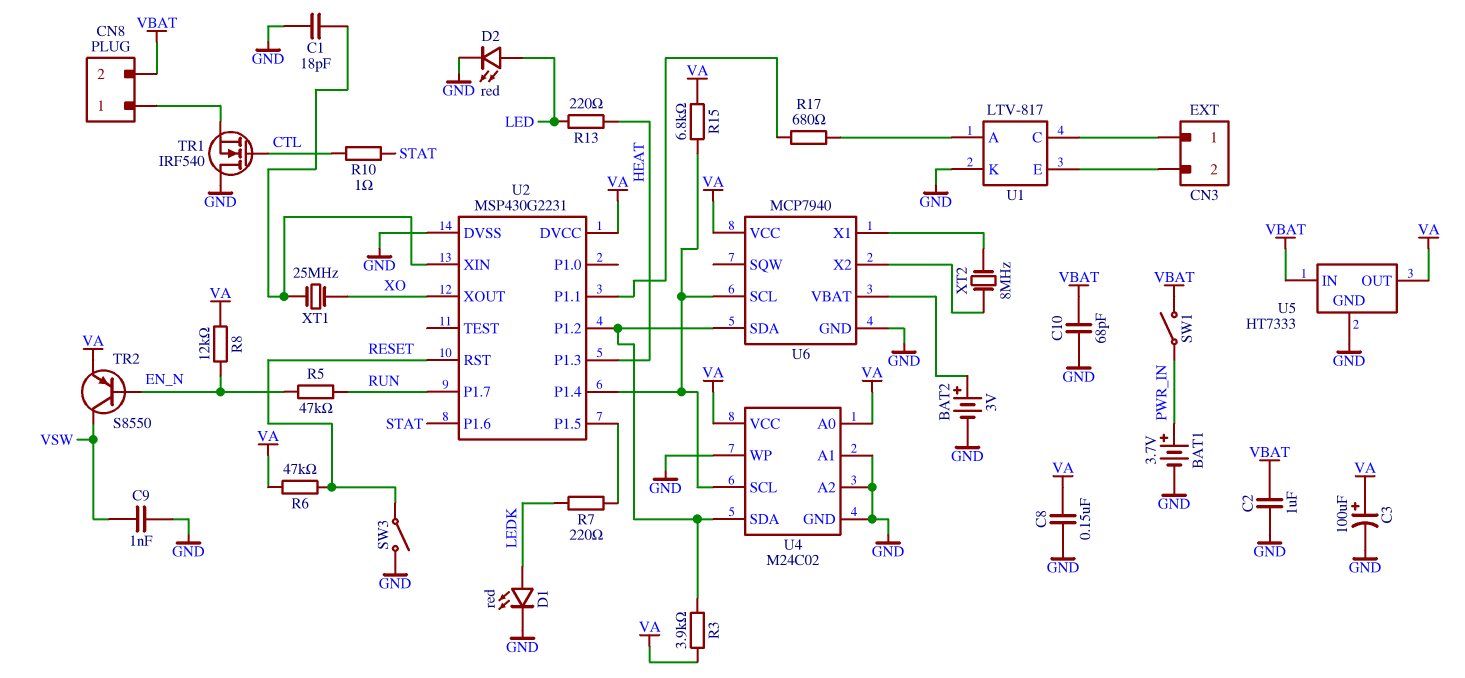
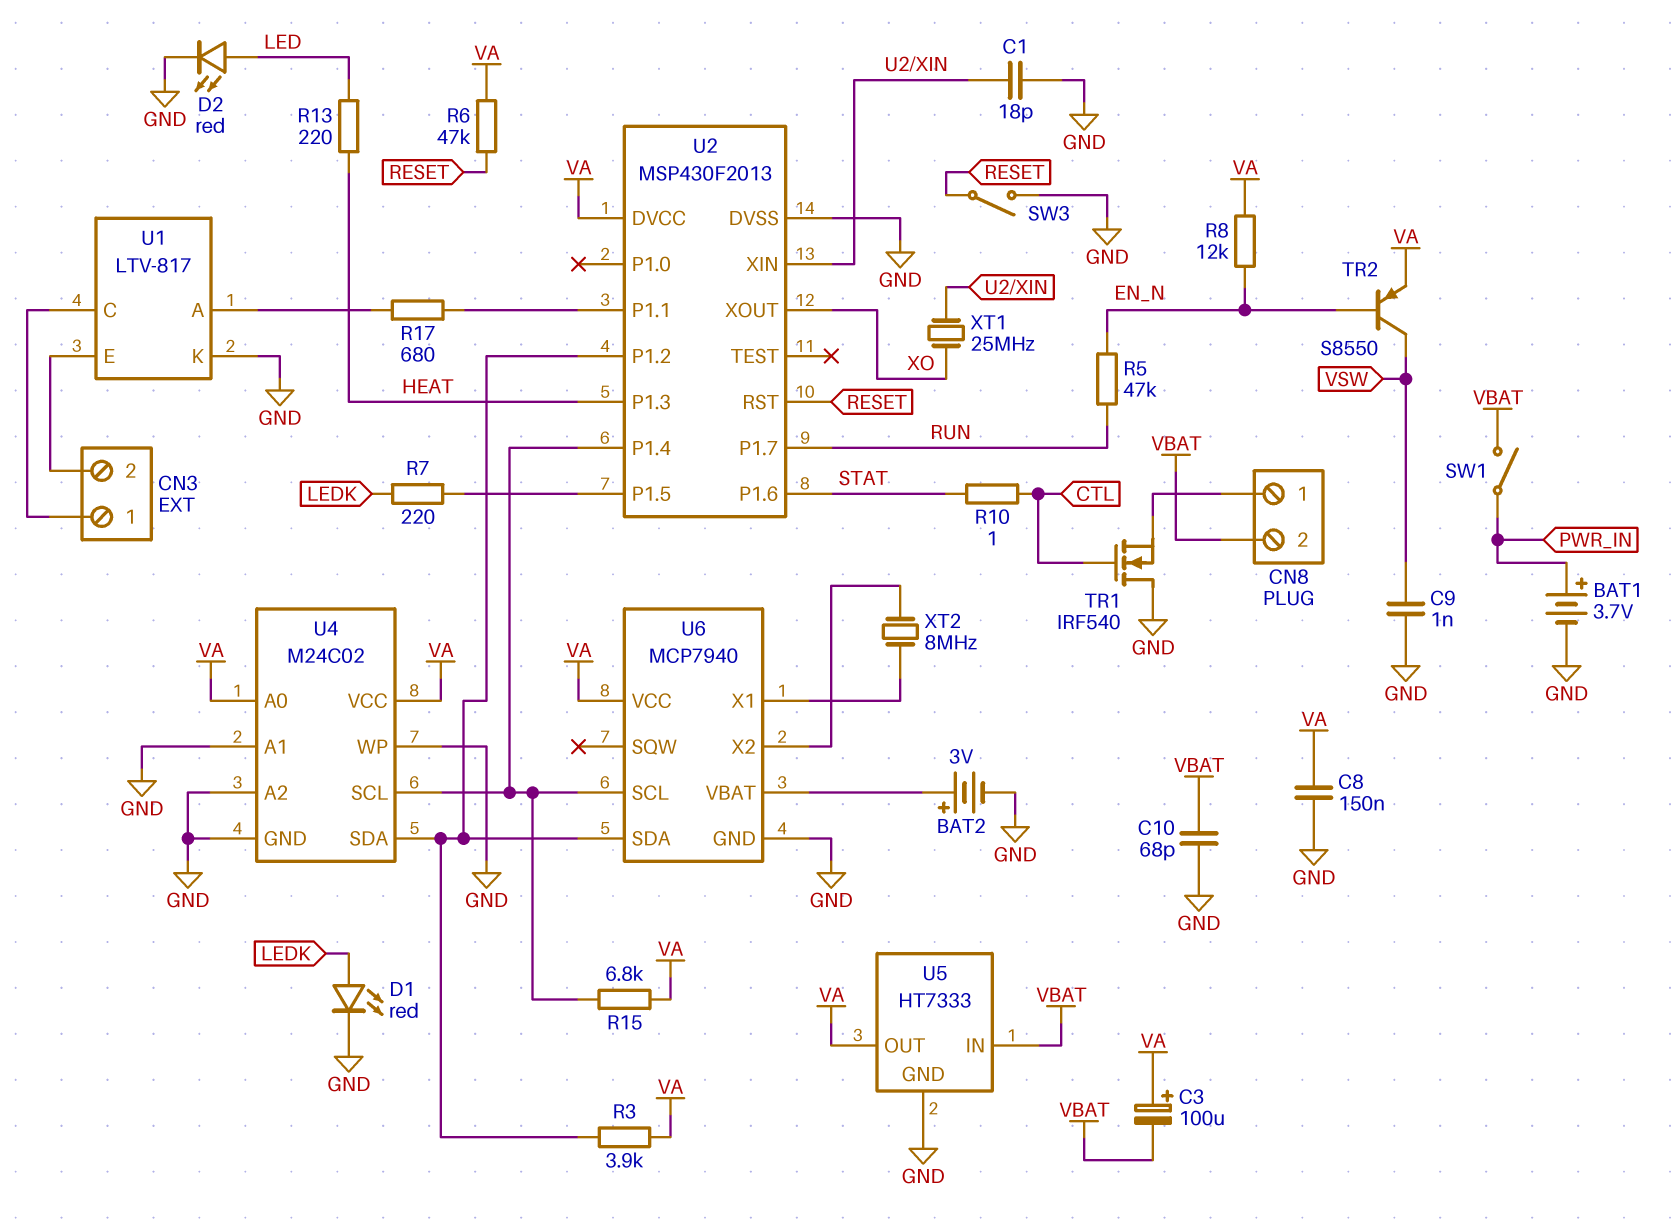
C2: 1uF (GND, VBAT) -> none
C3: 100uF (plus VA, minus GND) -> 100uF (plus VA, minus VBAT)
U2: MSP430G2231 -> MSP430F2013

